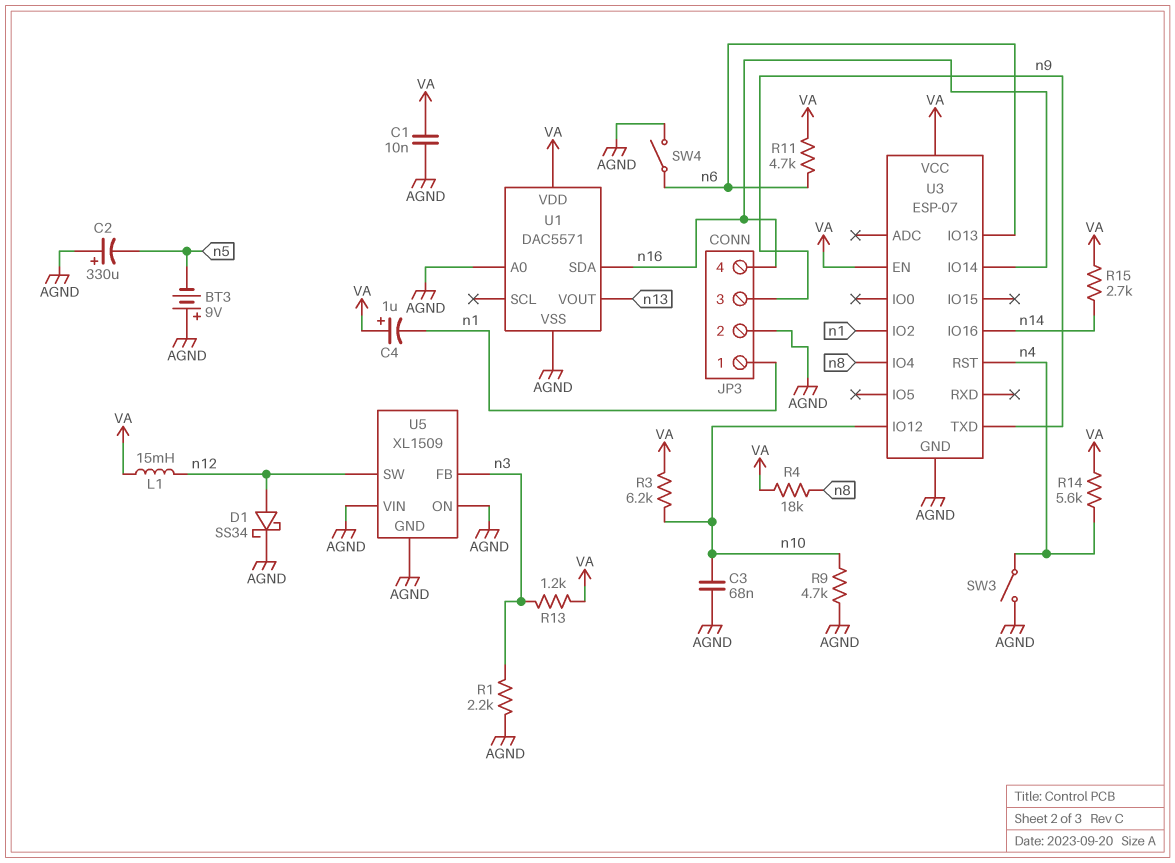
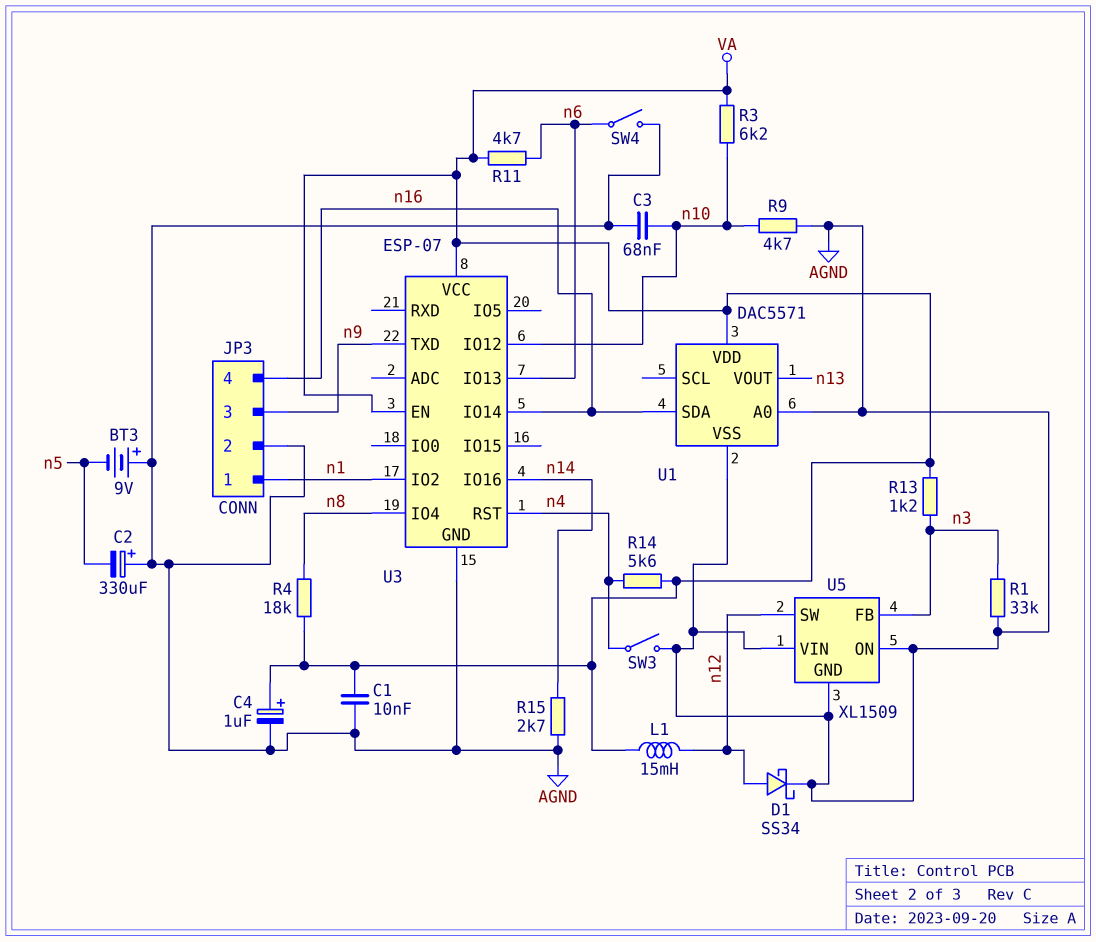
C4: 1uF (plus VA, minus n1) -> 1uF (plus VA, minus AGND)
R1: 2.2k (AGND, n3) -> 33k (AGND, n3)
R15: 2.7k (VA, n14) -> 2.7k (AGND, n14)

